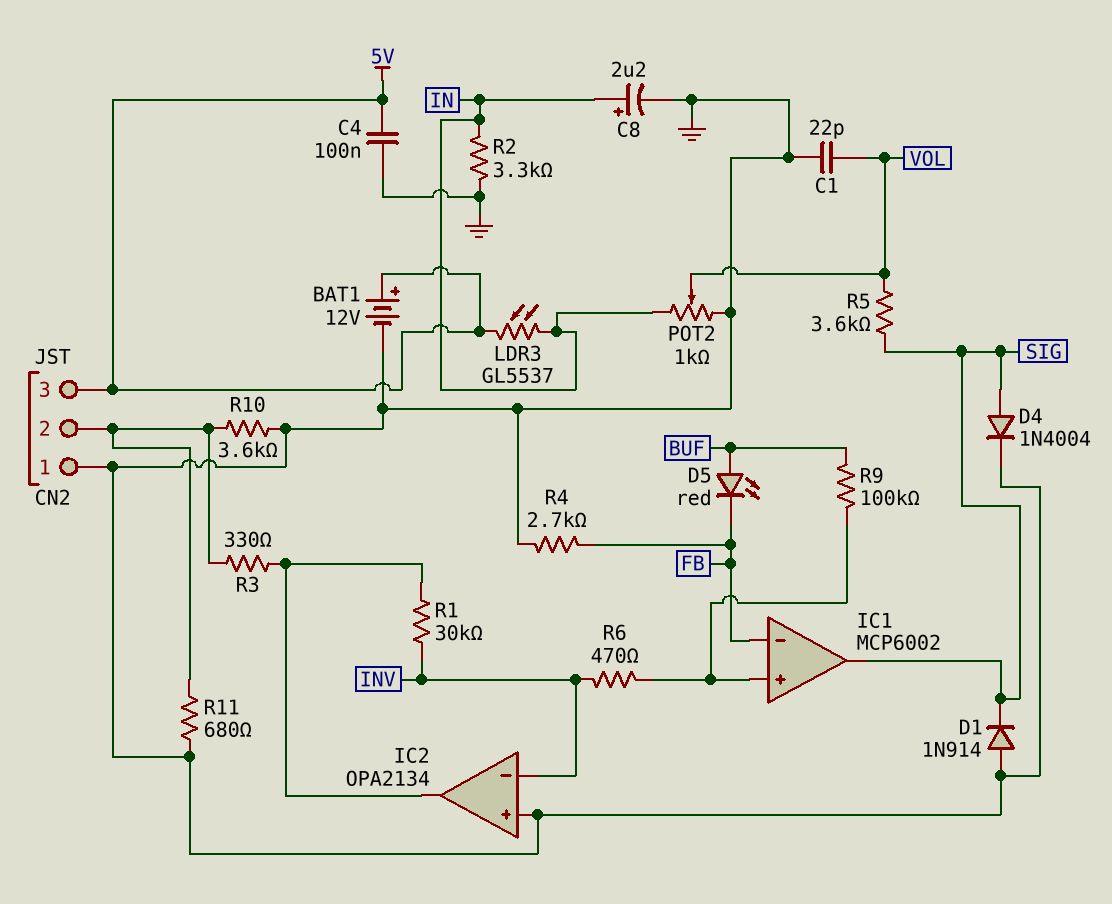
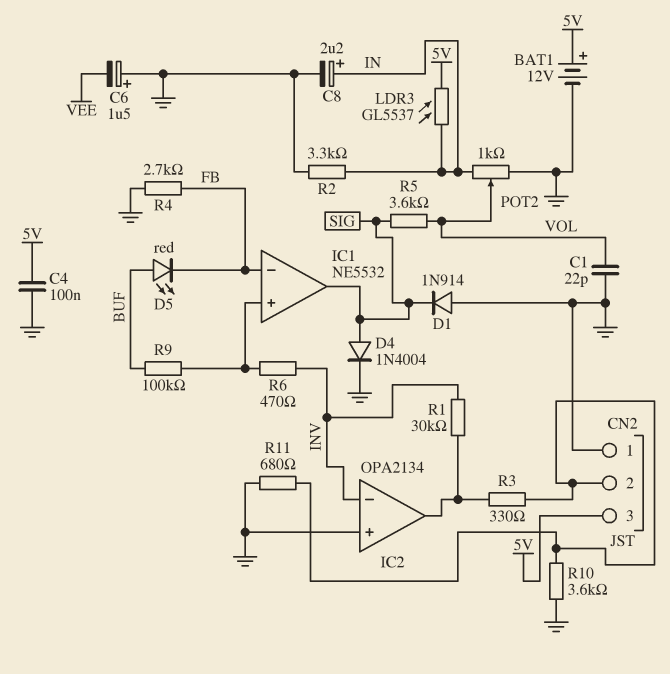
C6: none -> 1.5uF (plus GND, minus VEE)
IC1: MCP6002 -> NE5532

